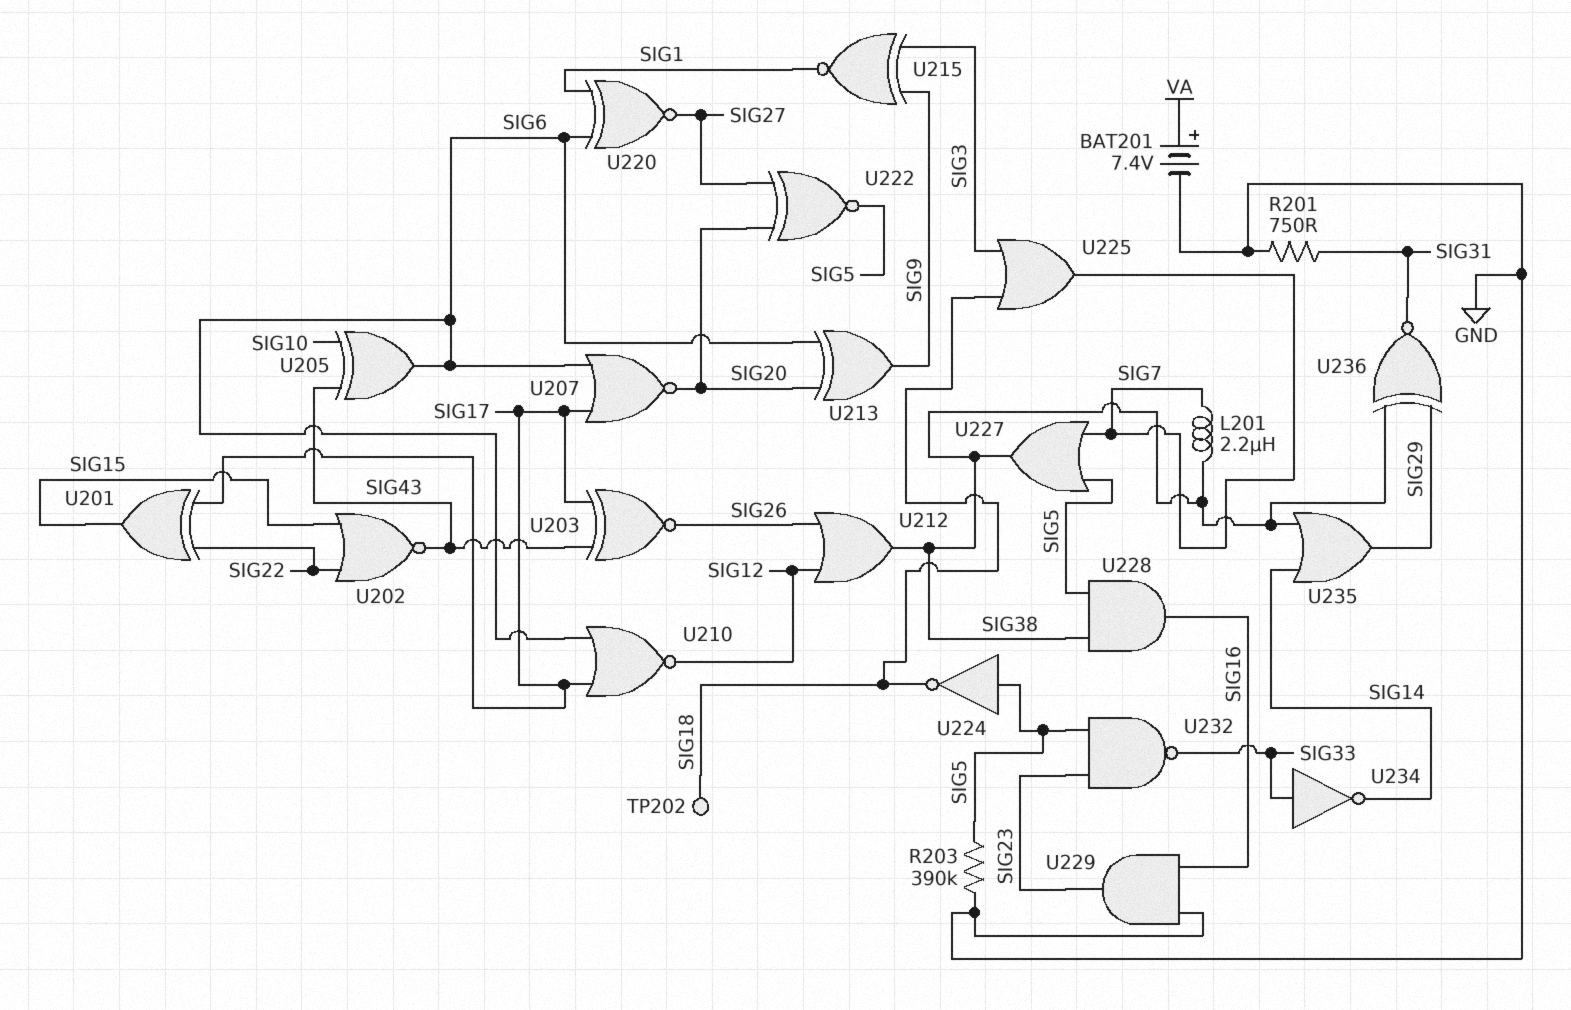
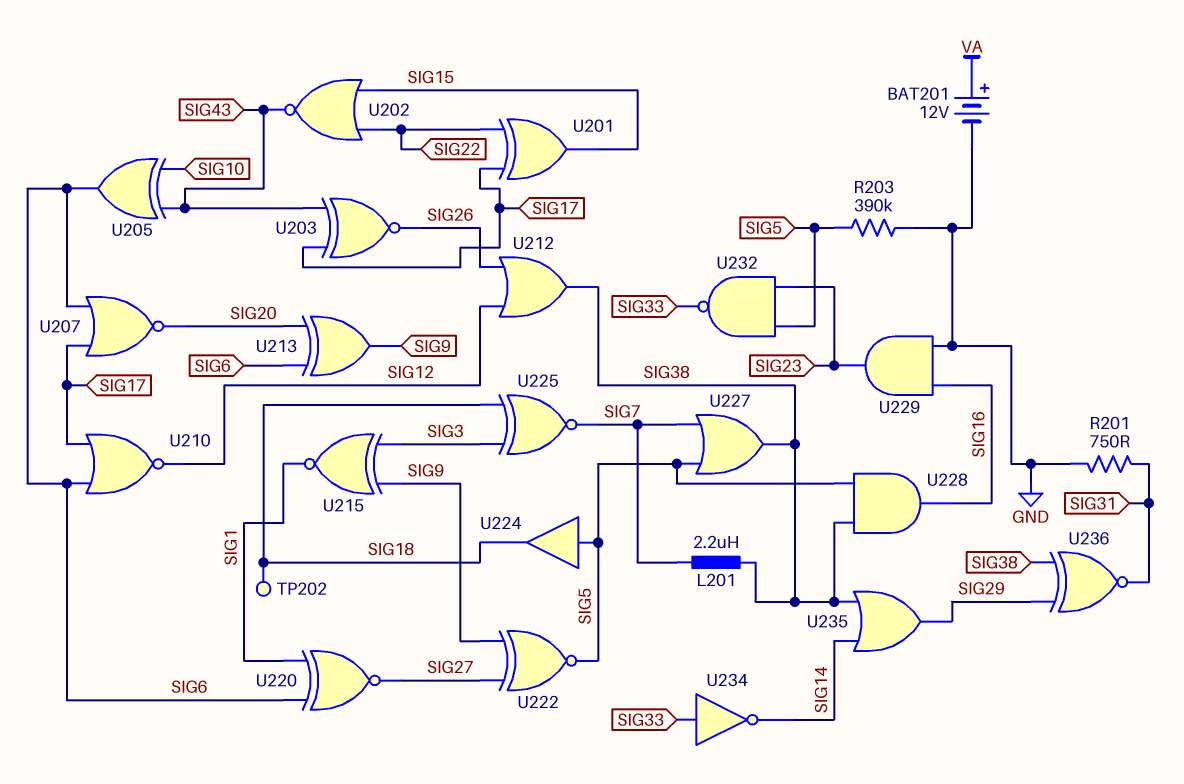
BAT201: 7.4V (plus VA, minus GND) -> 12V (plus VA, minus GND)
U222: XNOR (in SIG20, in SIG27, out SIG5) -> XNOR (in SIG9, in SIG27, out SIG5)
U224: NOT (in SIG5, out SIG18) -> buffer (in SIG5, out SIG18)
U225: OR (in SIG3, in SIG18, out SIG7) -> XNOR (in SIG3, in SIG18, out SIG7)

